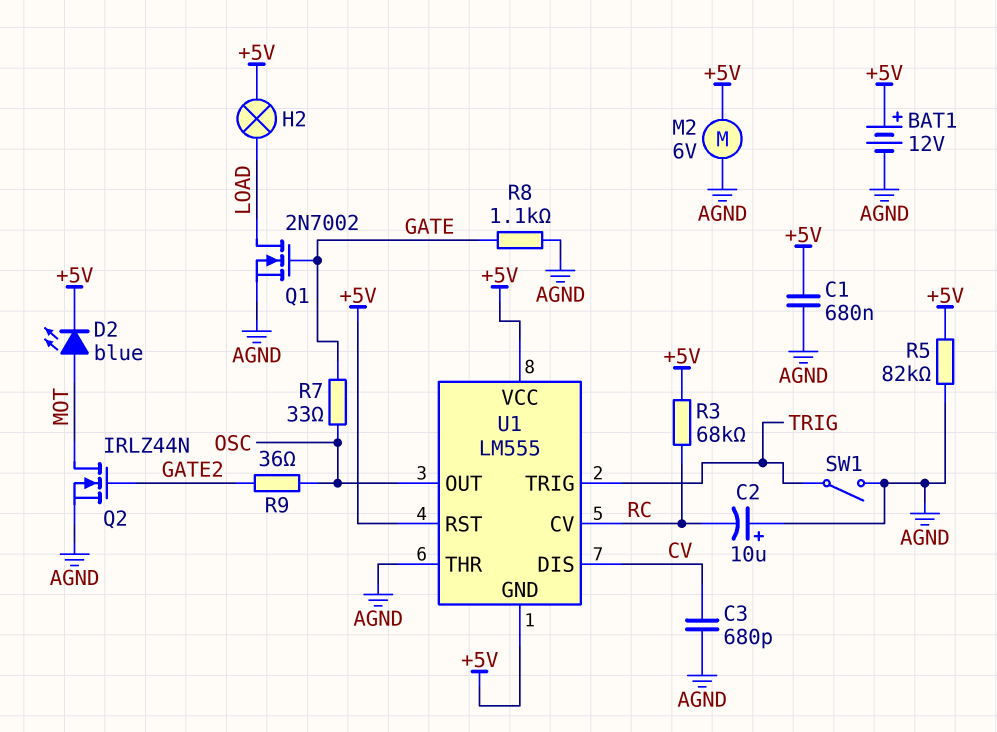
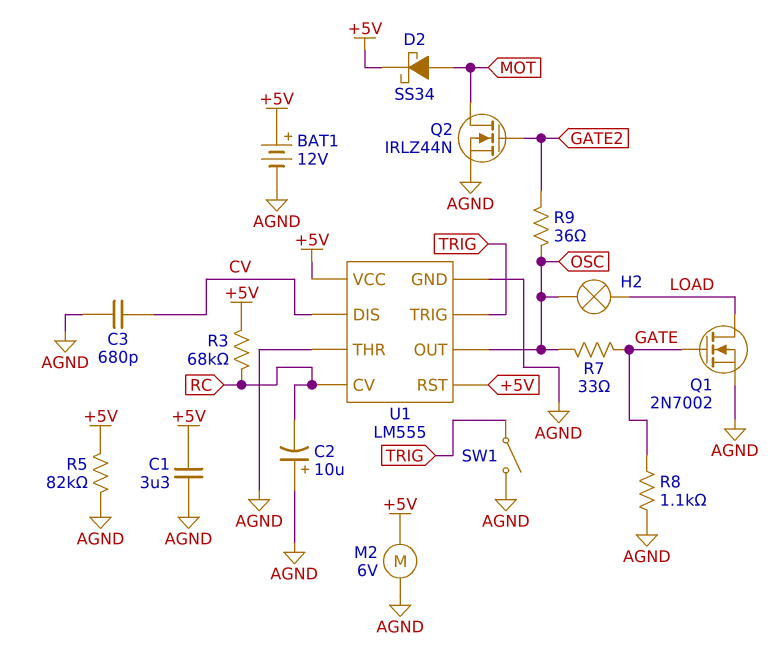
C1: 680nF (+5V, AGND) -> 3.3uF (+5V, AGND)
D2: LED blue (A MOT, K +5V) -> schottky SS34 (A MOT, K +5V)
H2: lamp (+5V, LOAD) -> lamp (LOAD, OSC)
U1 pin GND: +5V -> AGND

